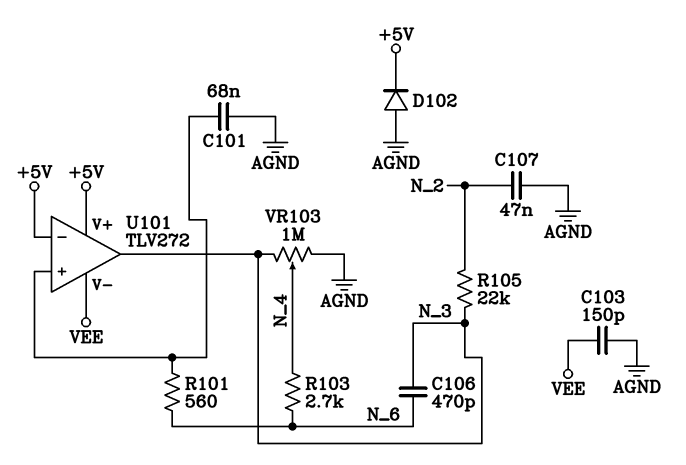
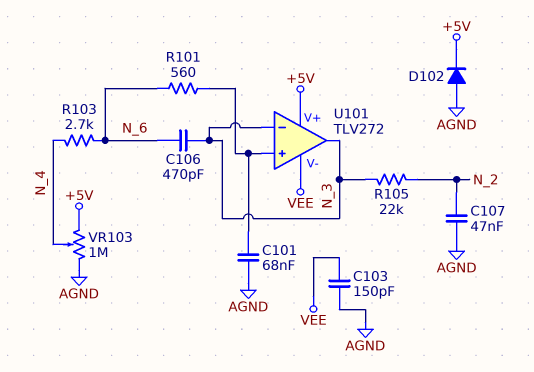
U101 pin in-: +5V -> N_3
VR103: 1M (AGND, N_3, wiper N_4) -> 1M (+5V, AGND, wiper N_4)

